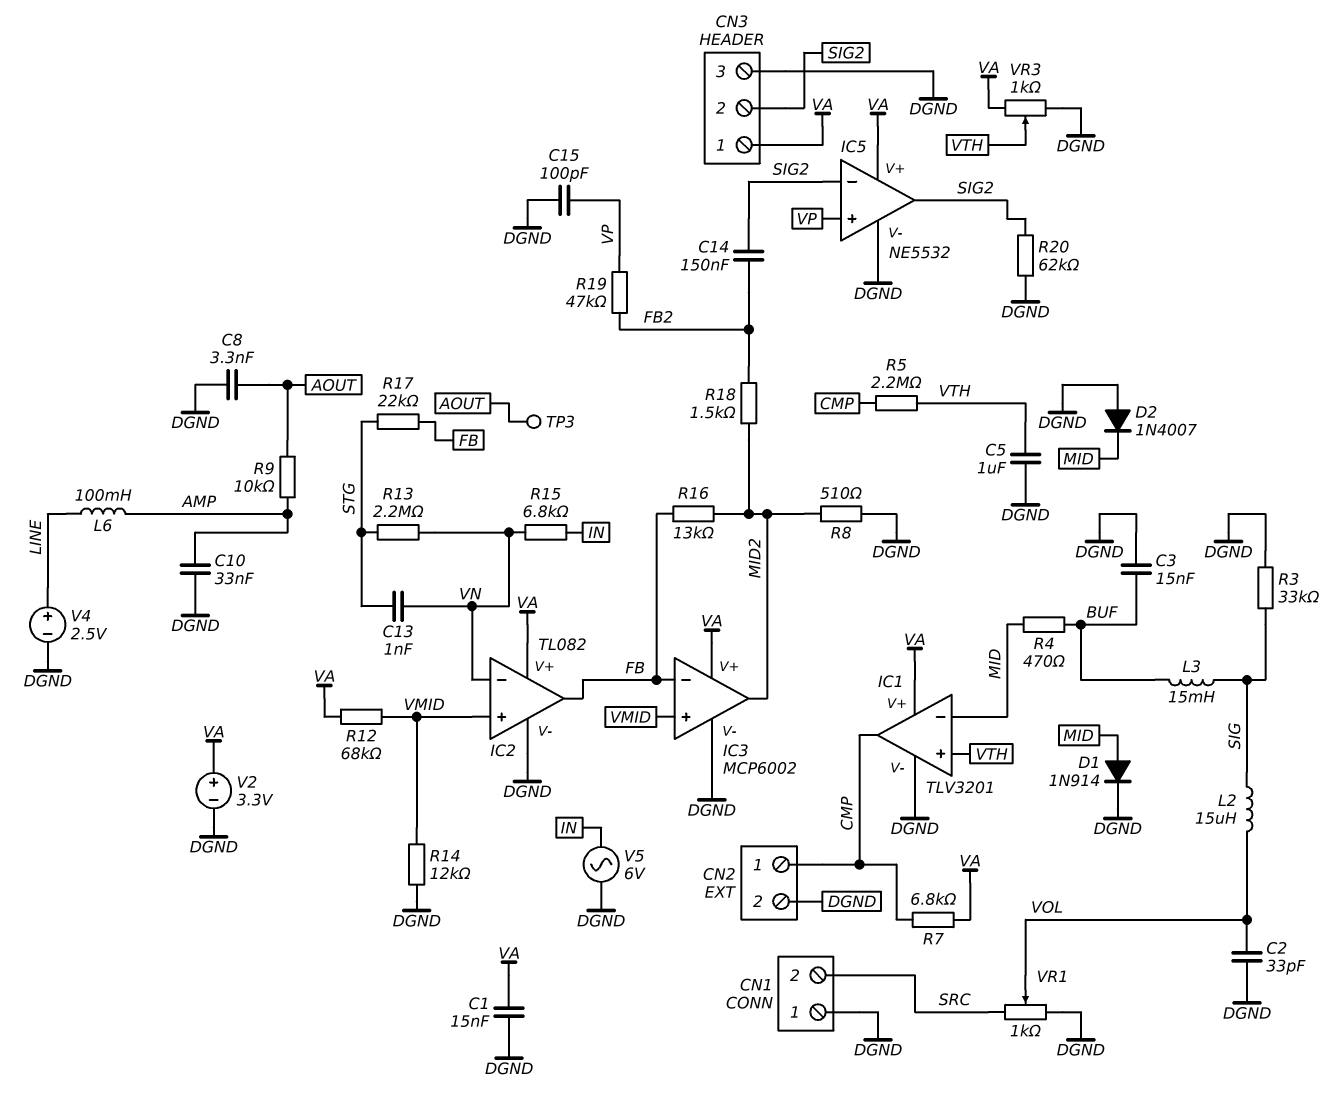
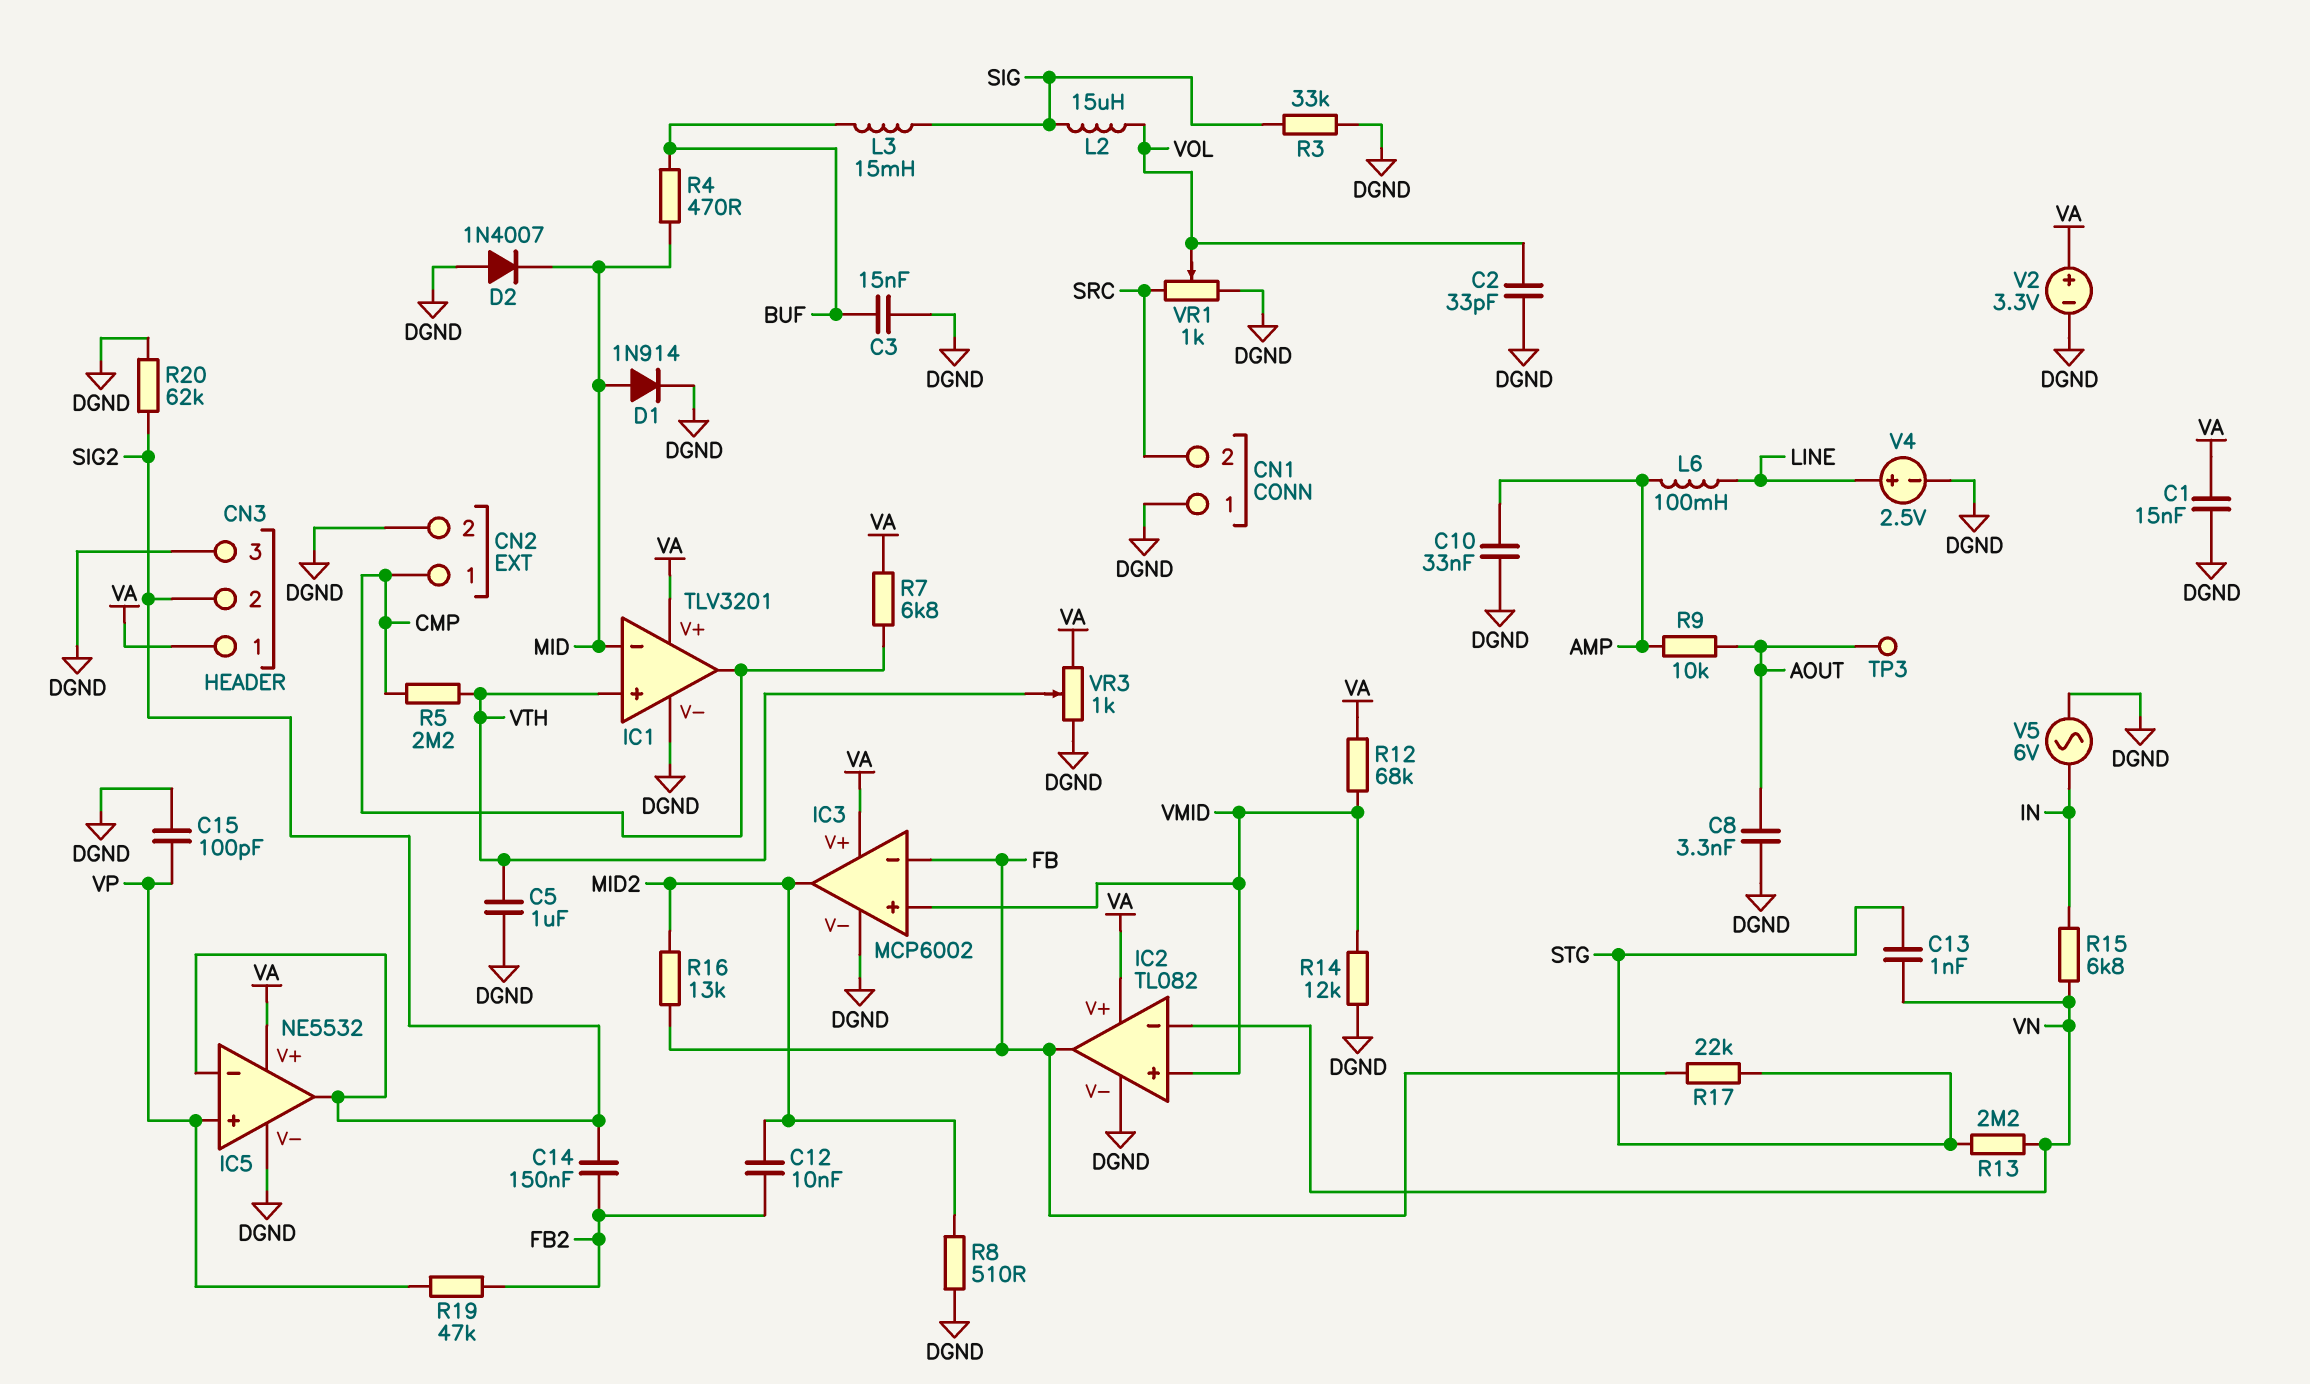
C12: none -> 10nF (FB2, MID2)
R18: 1.5k (FB2, MID2) -> none

